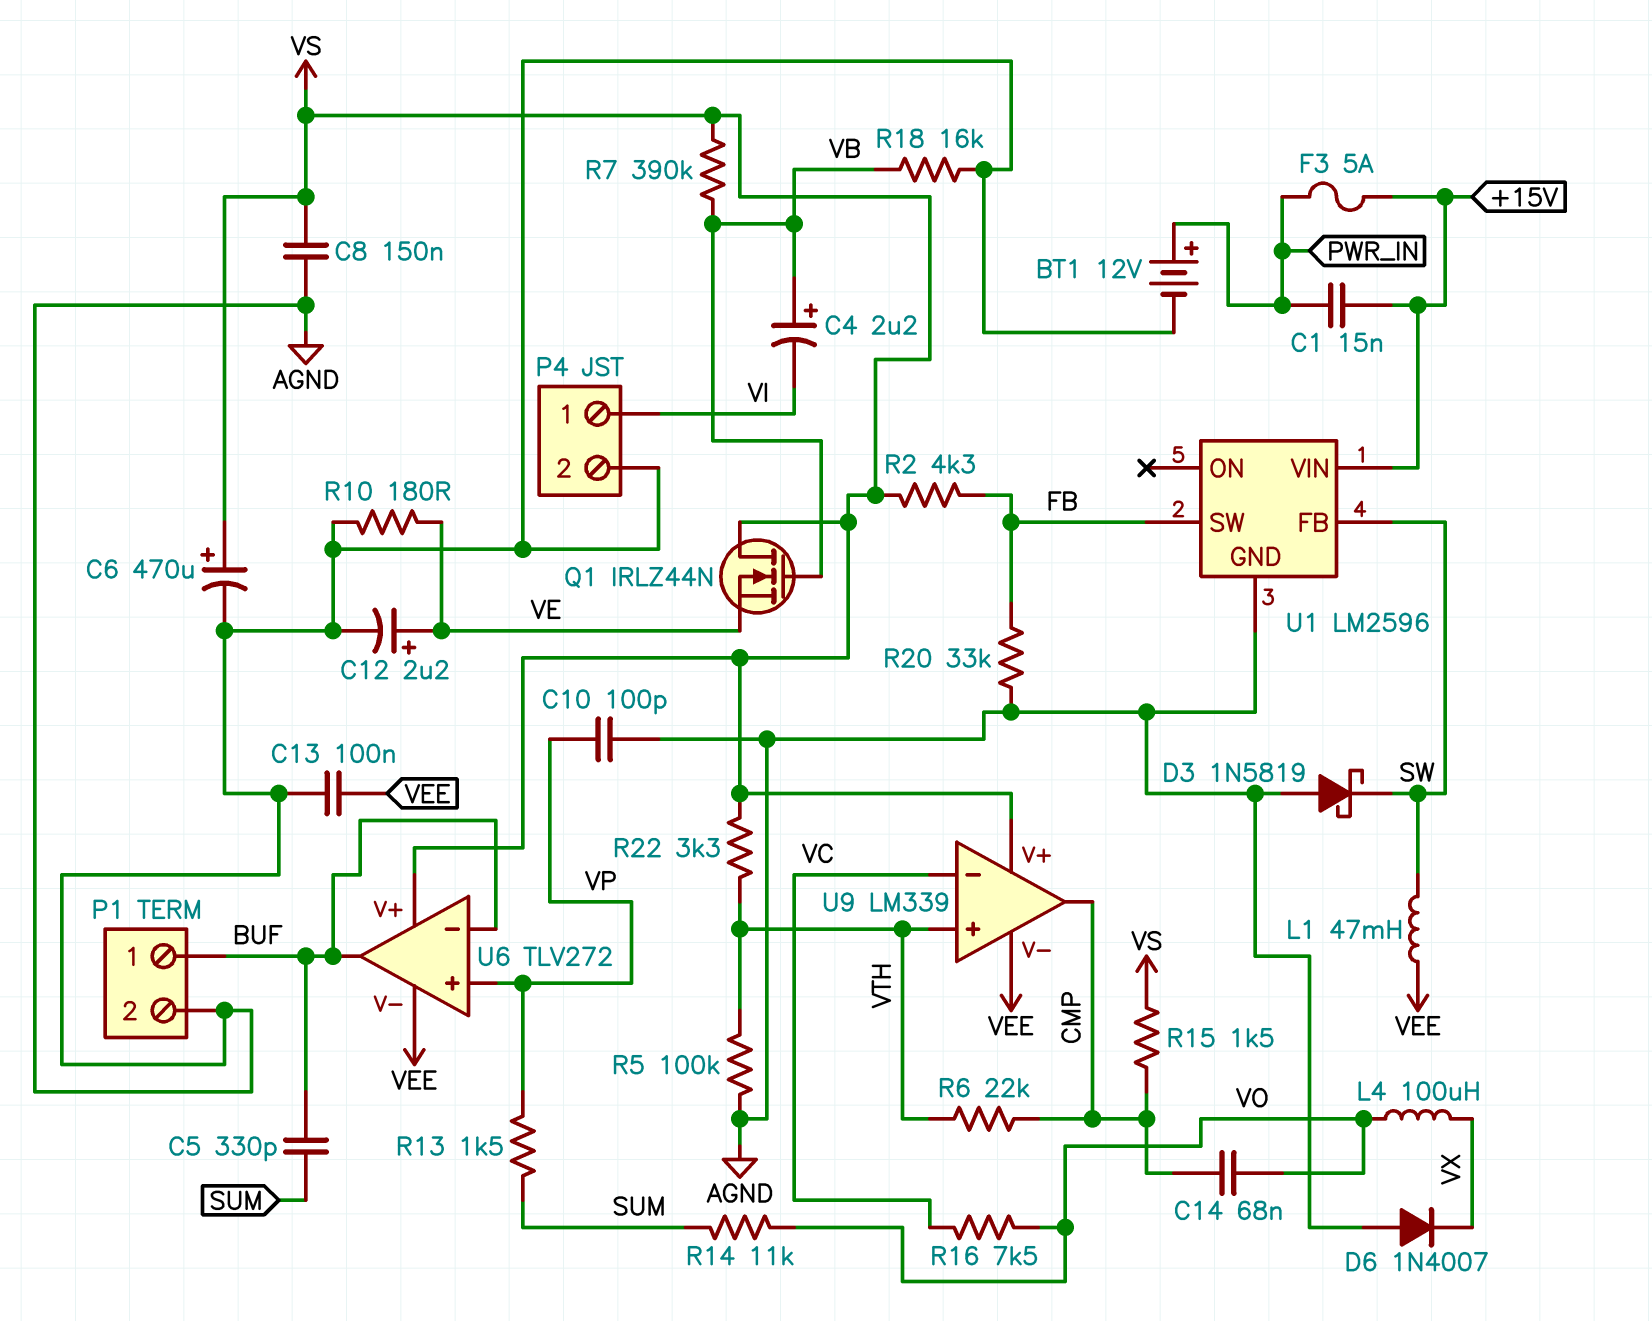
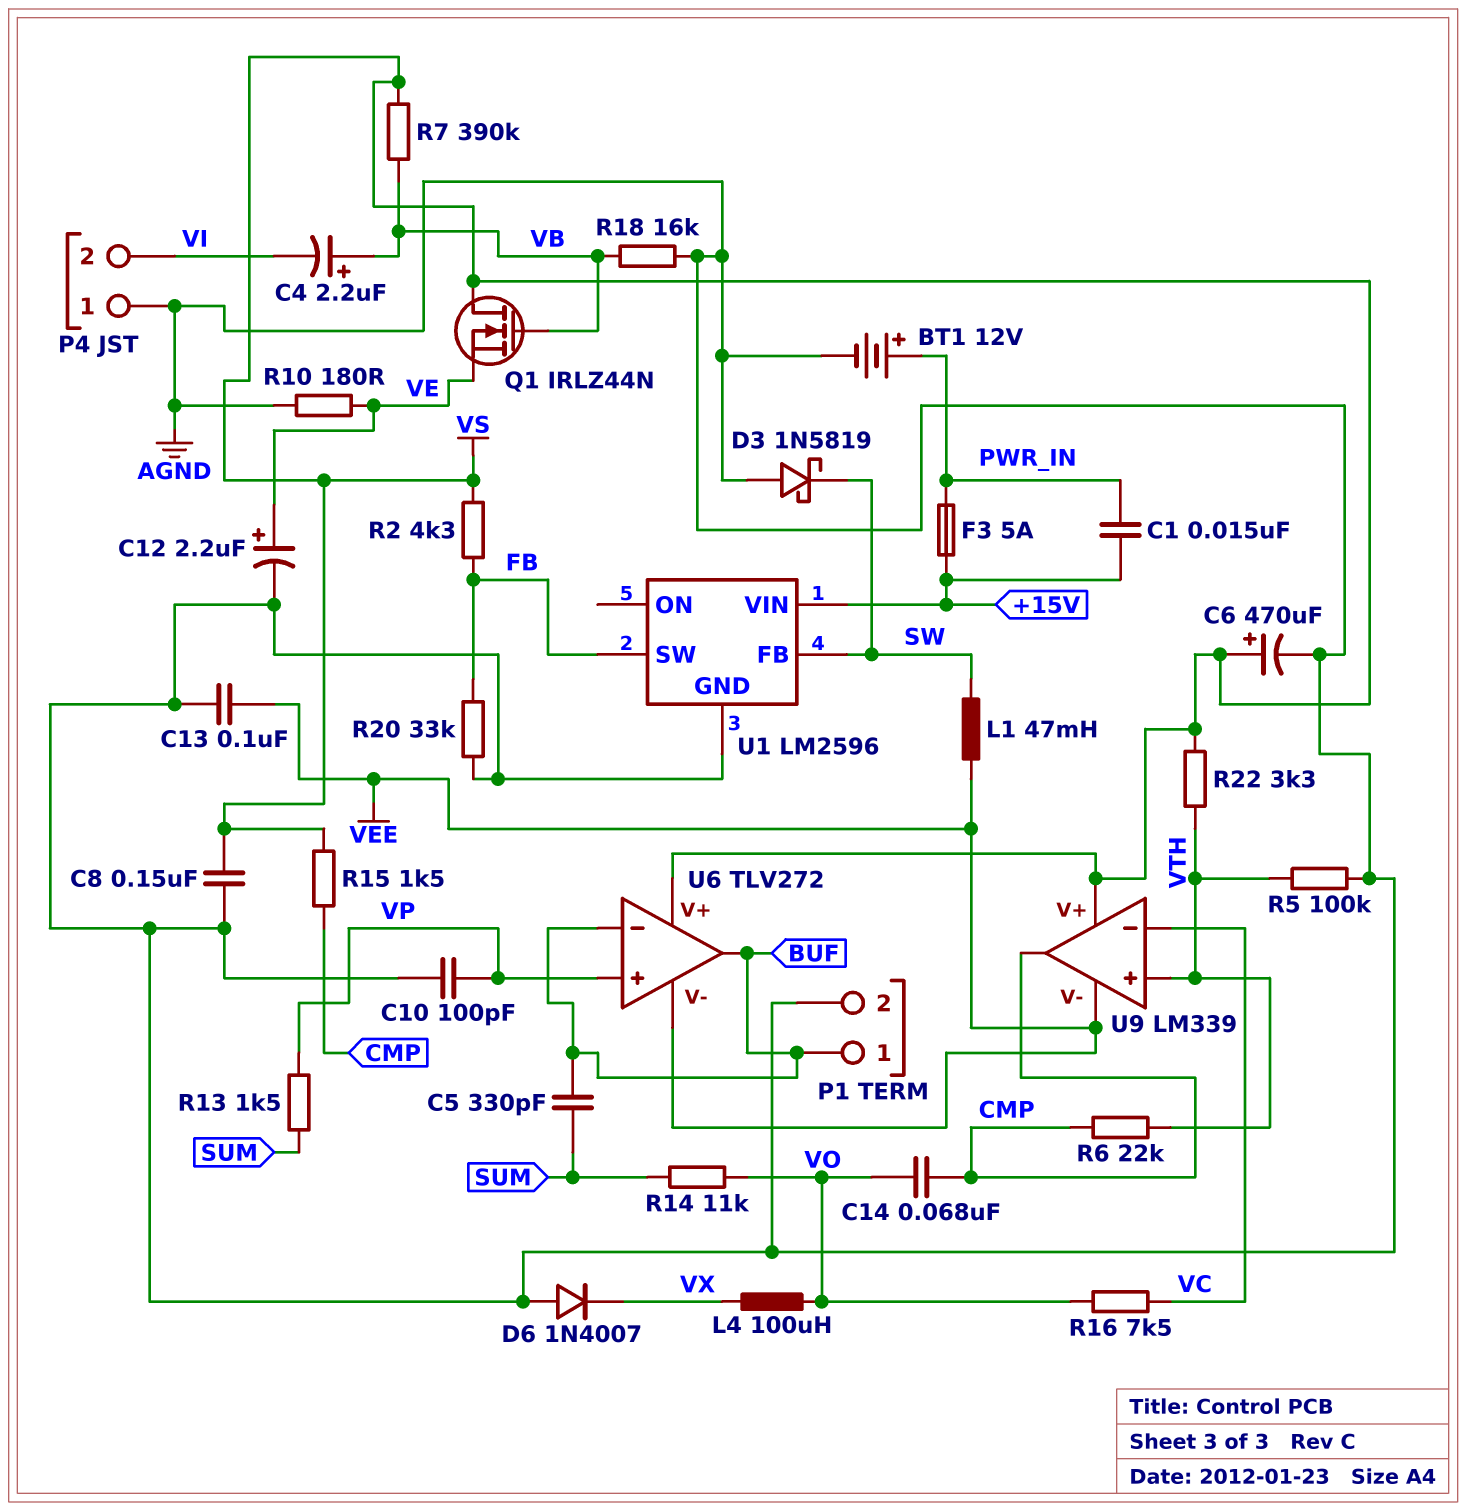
P4 pin 1: VI -> AGND
P4 pin 2: AGND -> VI

